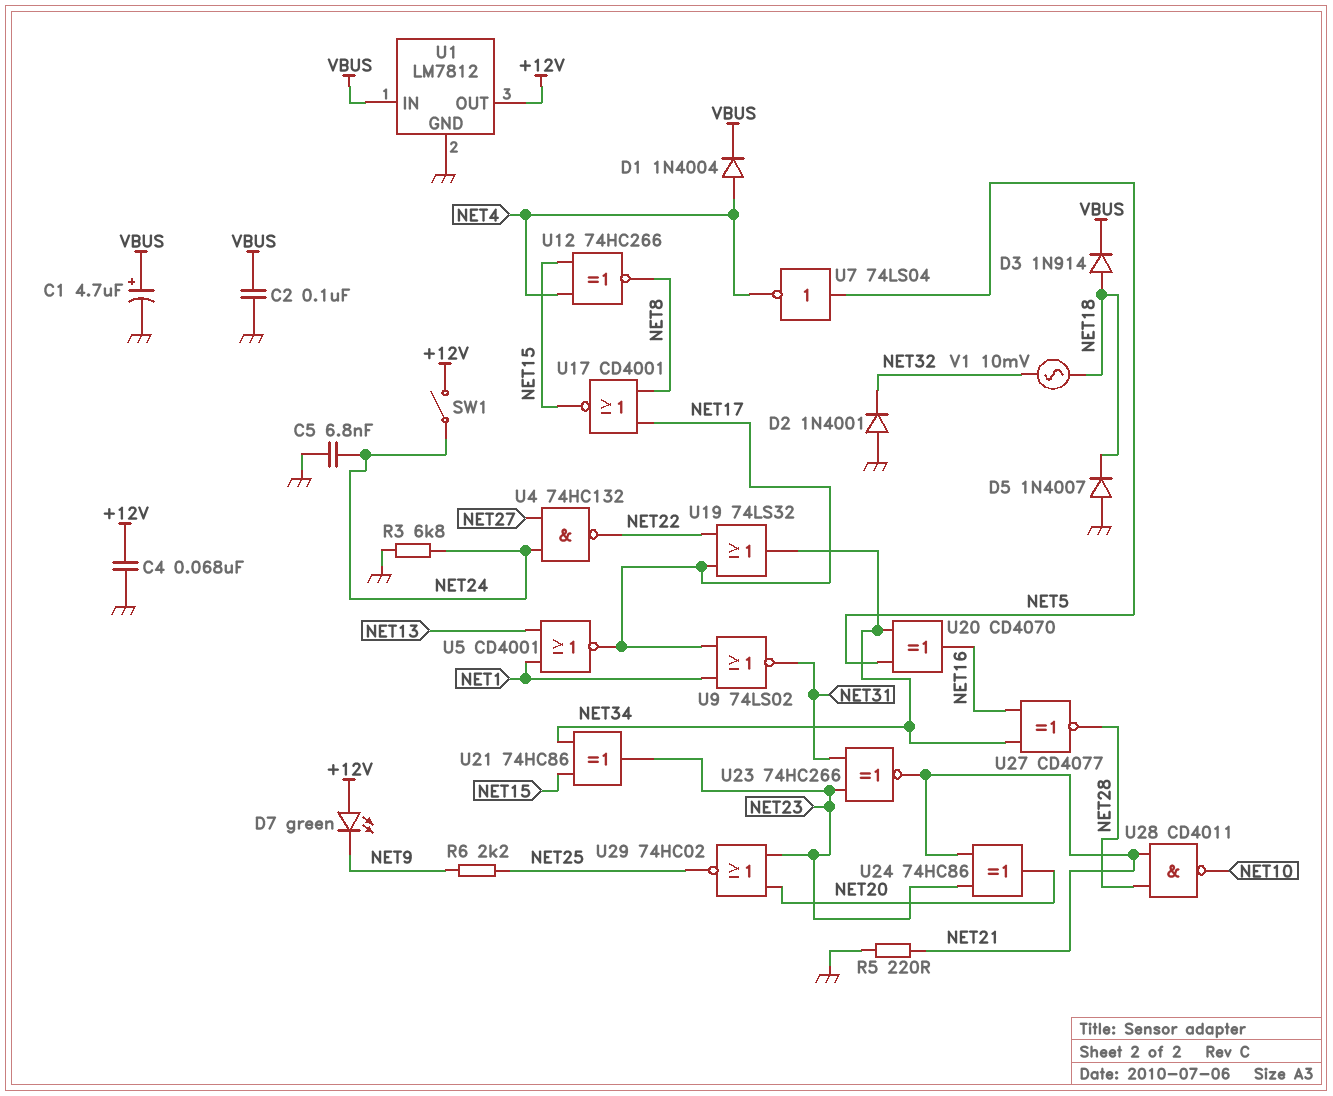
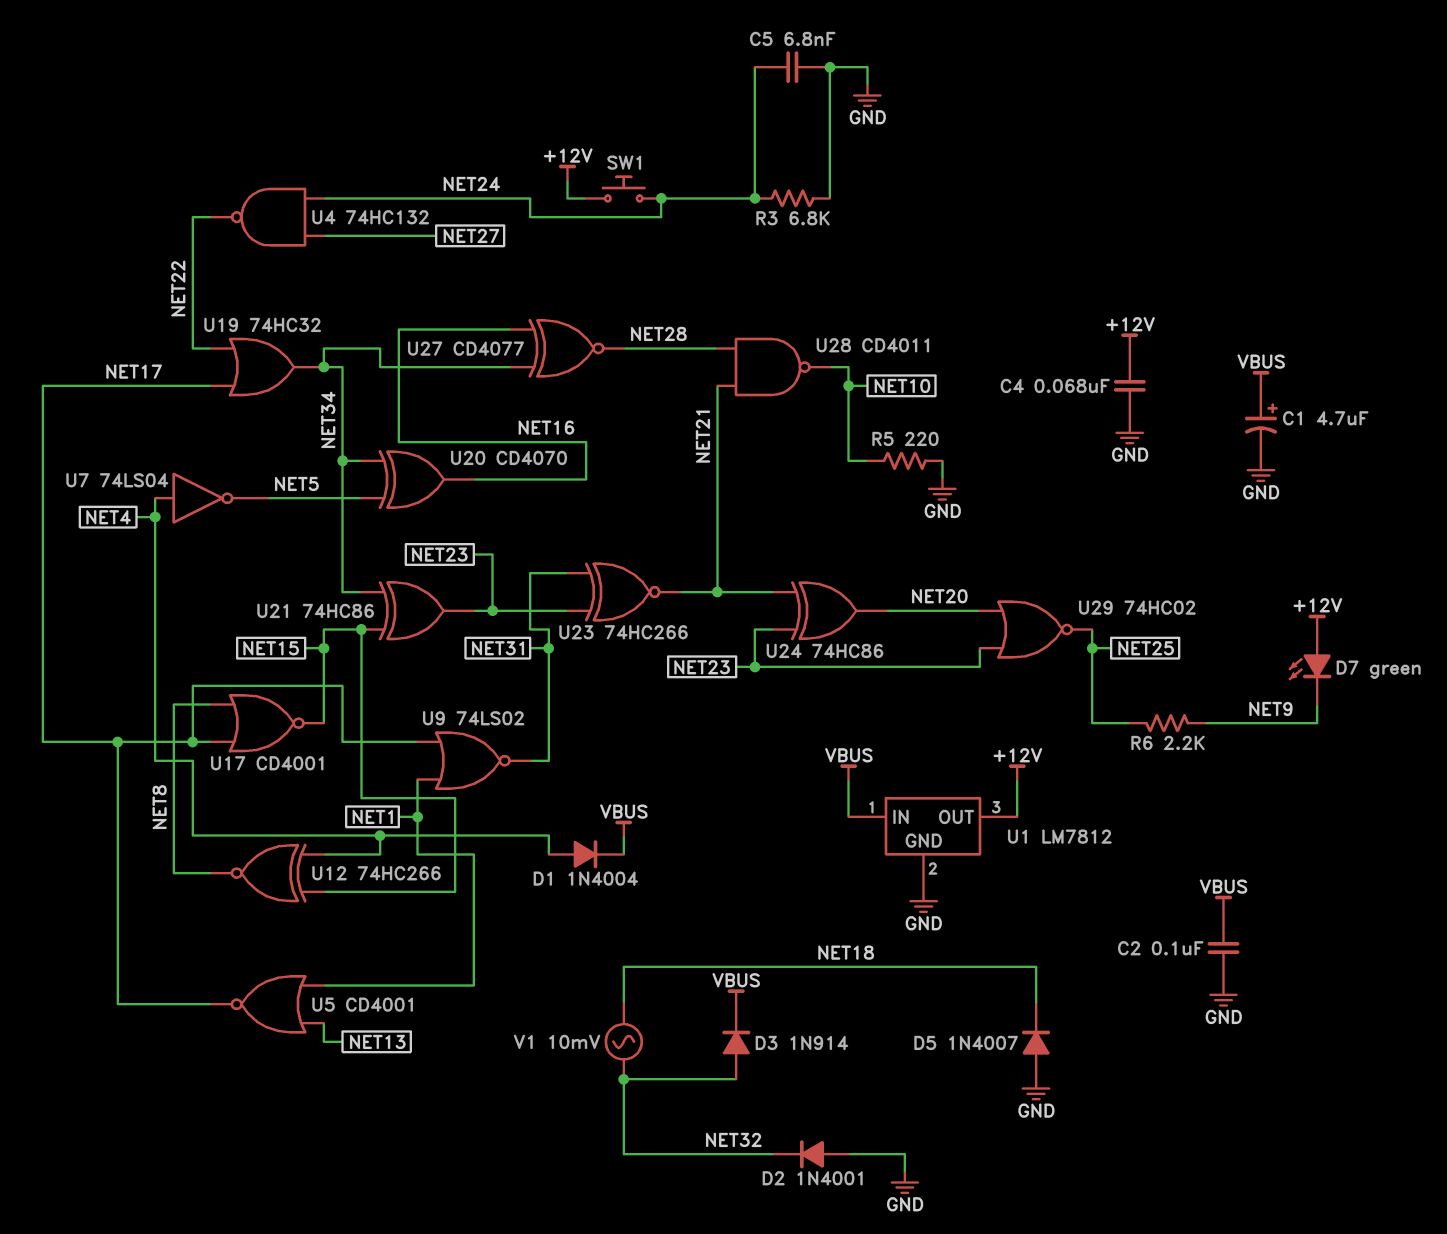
D3: diode 1N914 (A NET18, K VBUS) -> diode 1N914 (A NET32, K VBUS)
R5: 220 (GND, NET21) -> 220 (GND, NET10)
SW1: switch (+12V, NET24) -> button (+12V, NET24)
U7: NOT 74LS04 (in NET5, out NET4) -> NOT 74LS04 (in NET4, out NET5)
U19: OR 74LS32 (in NET17, in NET22, out NET34) -> OR 74HC32 (in NET17, in NET22, out NET34)

